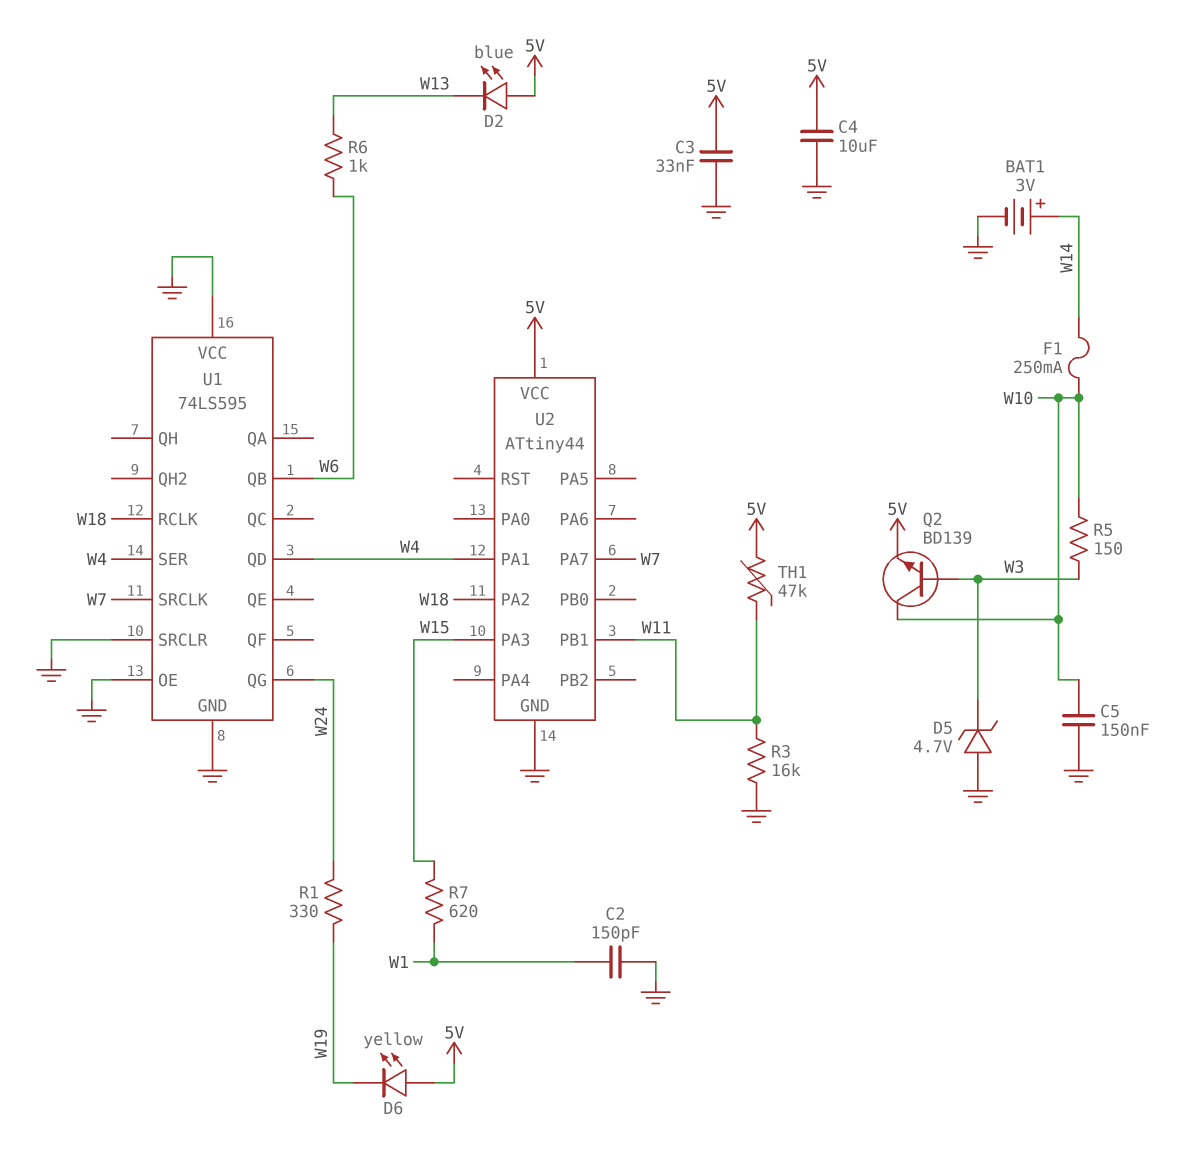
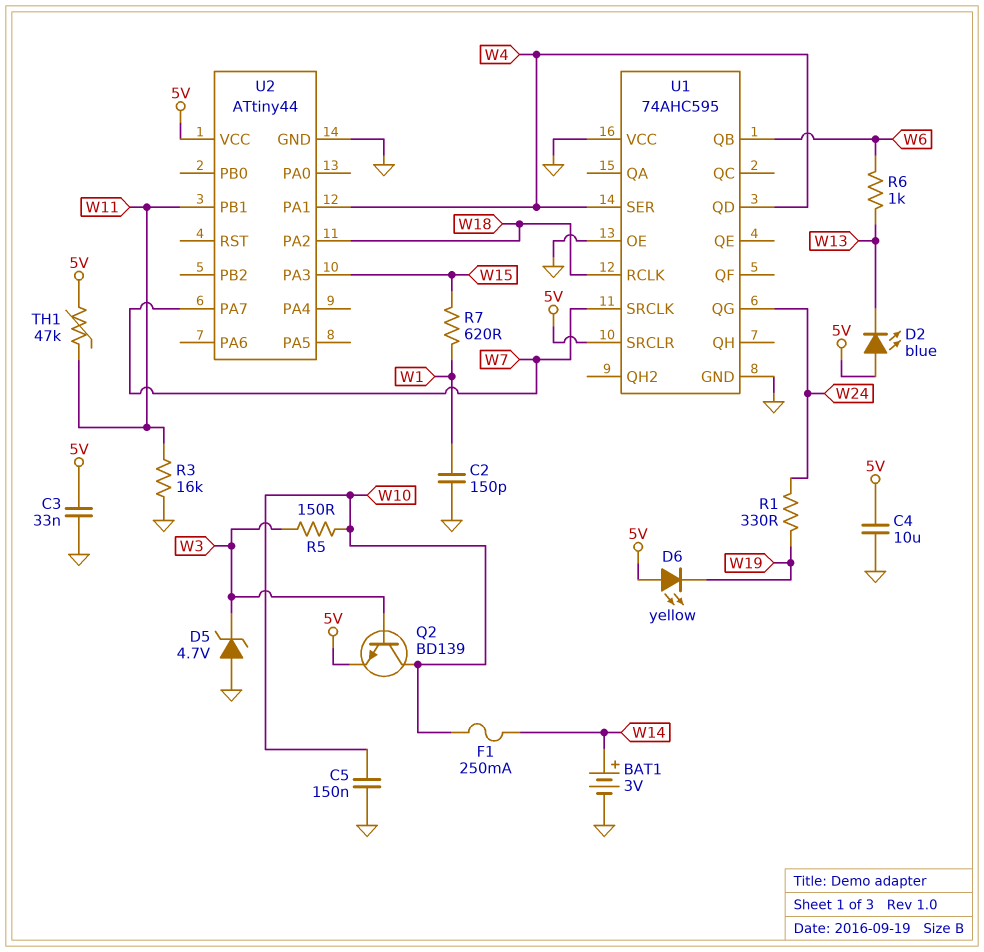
U1: 74LS595 -> 74AHC595
U1 pin SRCLR: GND -> 5V

